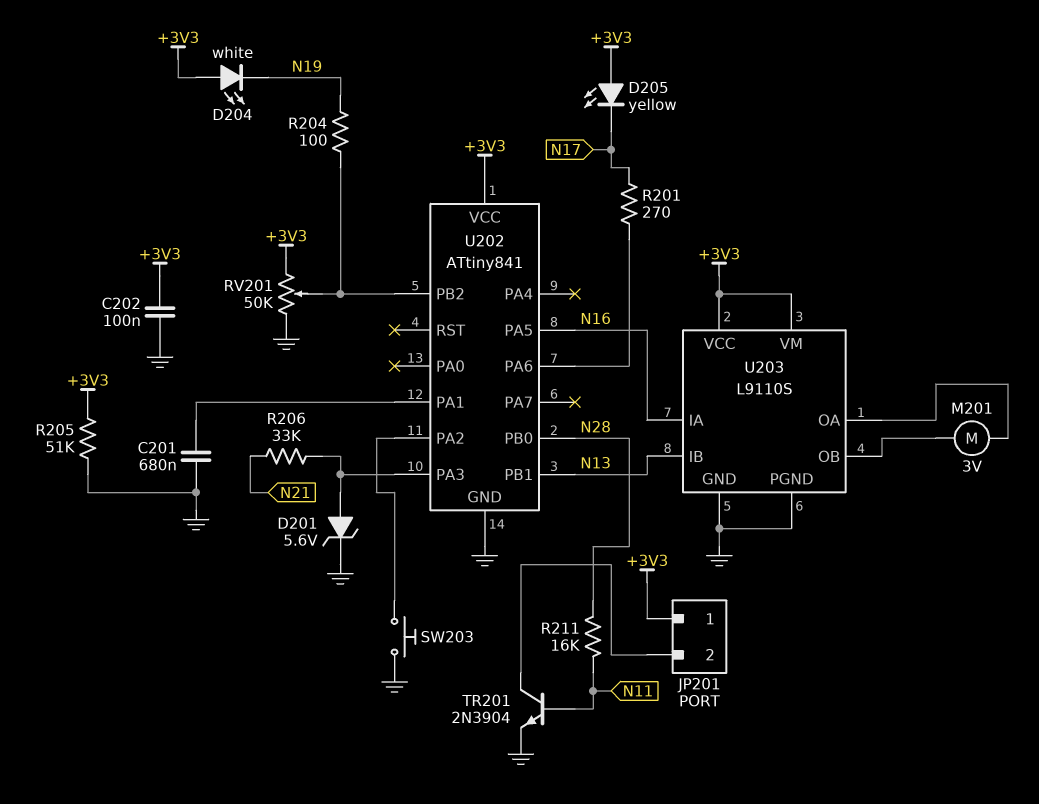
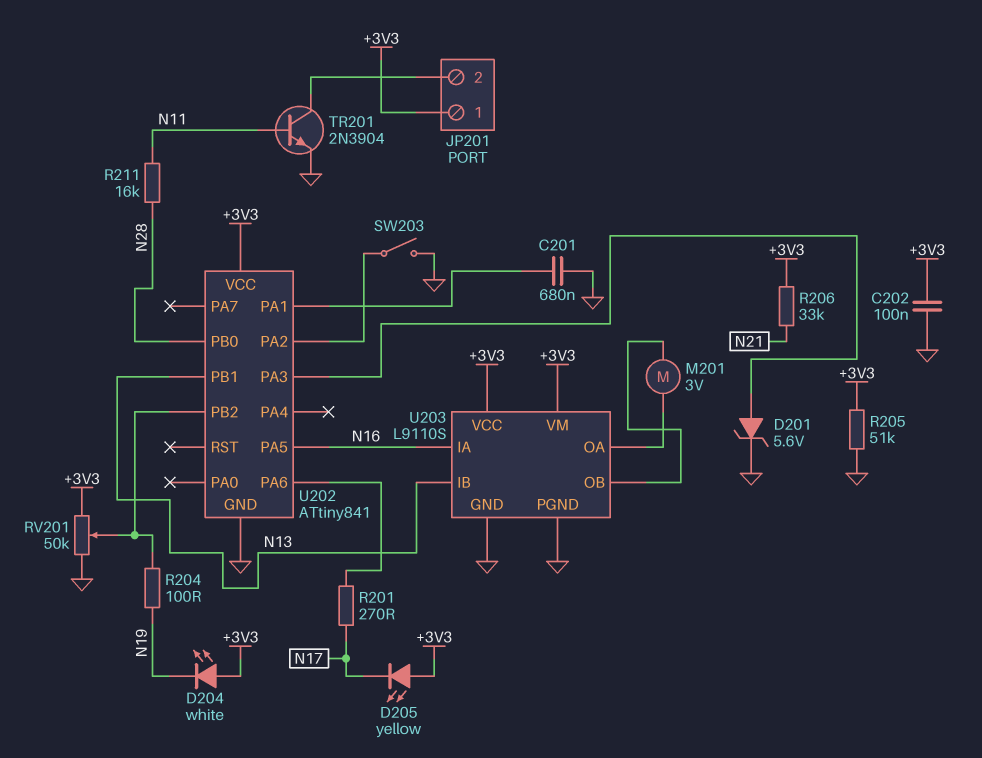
R206: 33k (N21, U202/PA3) -> 33k (+3V3, N21)
SW203: button (GND, U202/PA2) -> switch (GND, U202/PA2)

